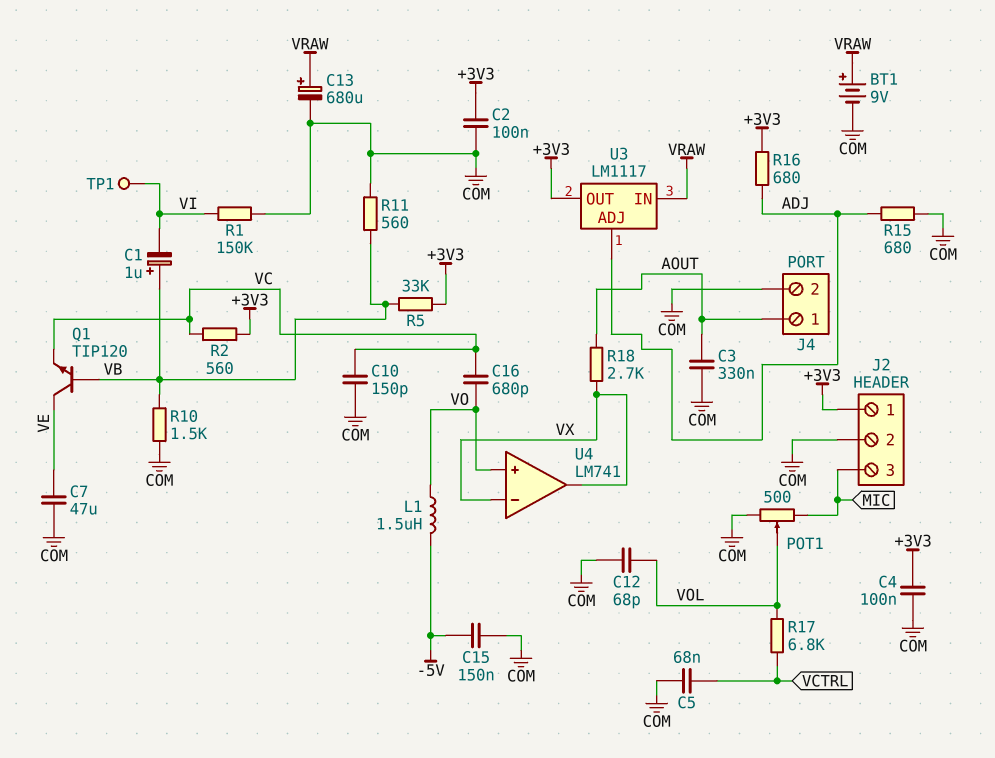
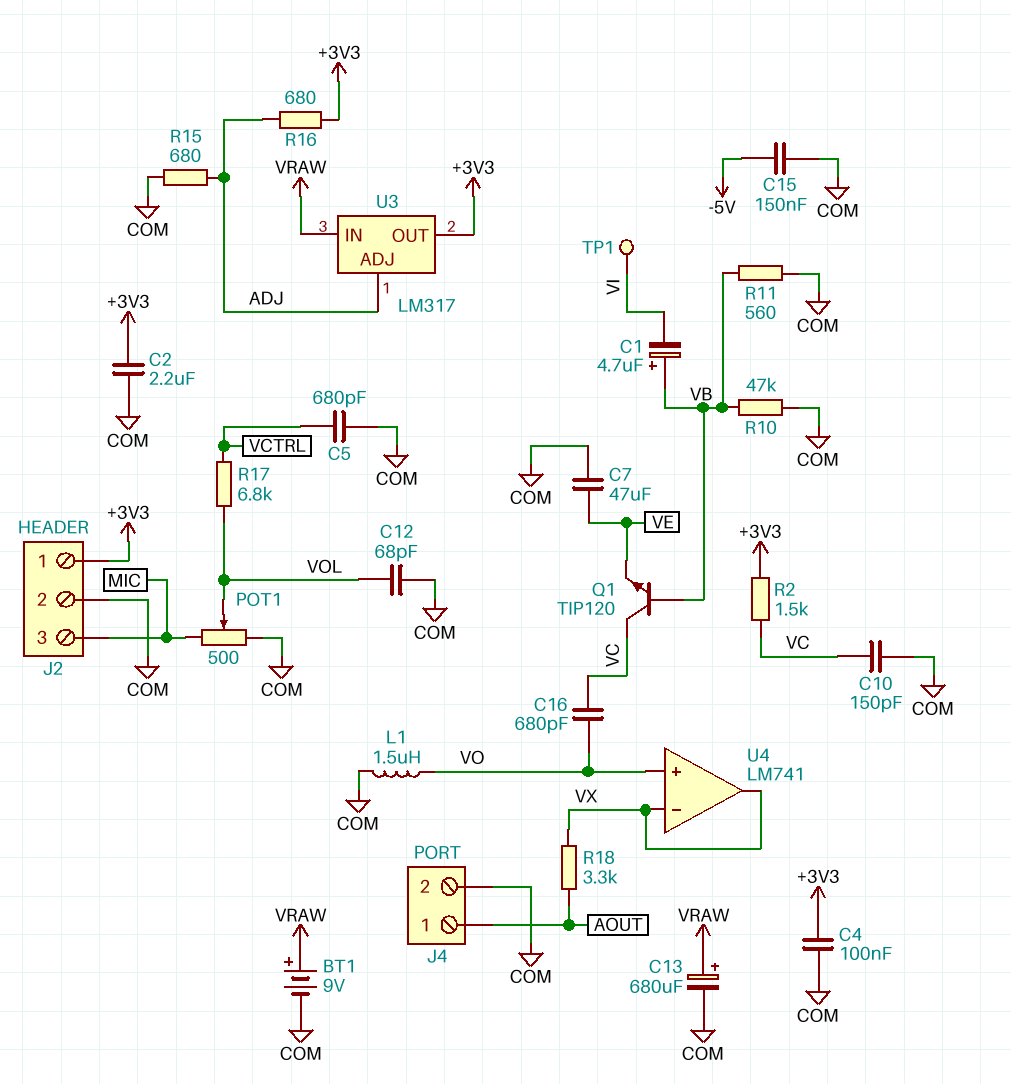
C1: 1uF (plus VB, minus VI) -> 4.7uF (plus VB, minus VI)
C2: 100nF (+3V3, COM) -> 2.2uF (+3V3, COM)
C3: 330nF (AOUT, COM) -> none
C5: 68nF (COM, VCTRL) -> 680pF (COM, VCTRL)
L1: 1.5uH (-5V, VO) -> 1.5uH (COM, VO)
Q1: NPN TIP120 (B VB, C VE, E VC) -> NPN TIP120 (B VB, C VC, E VE)
R1: 150k (COM, VI) -> none
R2: 560 (+3V3, VC) -> 1.5k (+3V3, VC)
R5: 33k (+3V3, VB) -> none
R10: 1.5k (COM, VB) -> 47k (COM, VB)
R18: 2.7k (AOUT, VX) -> 3.3k (AOUT, VX)
U3: LM1117 -> LM317

